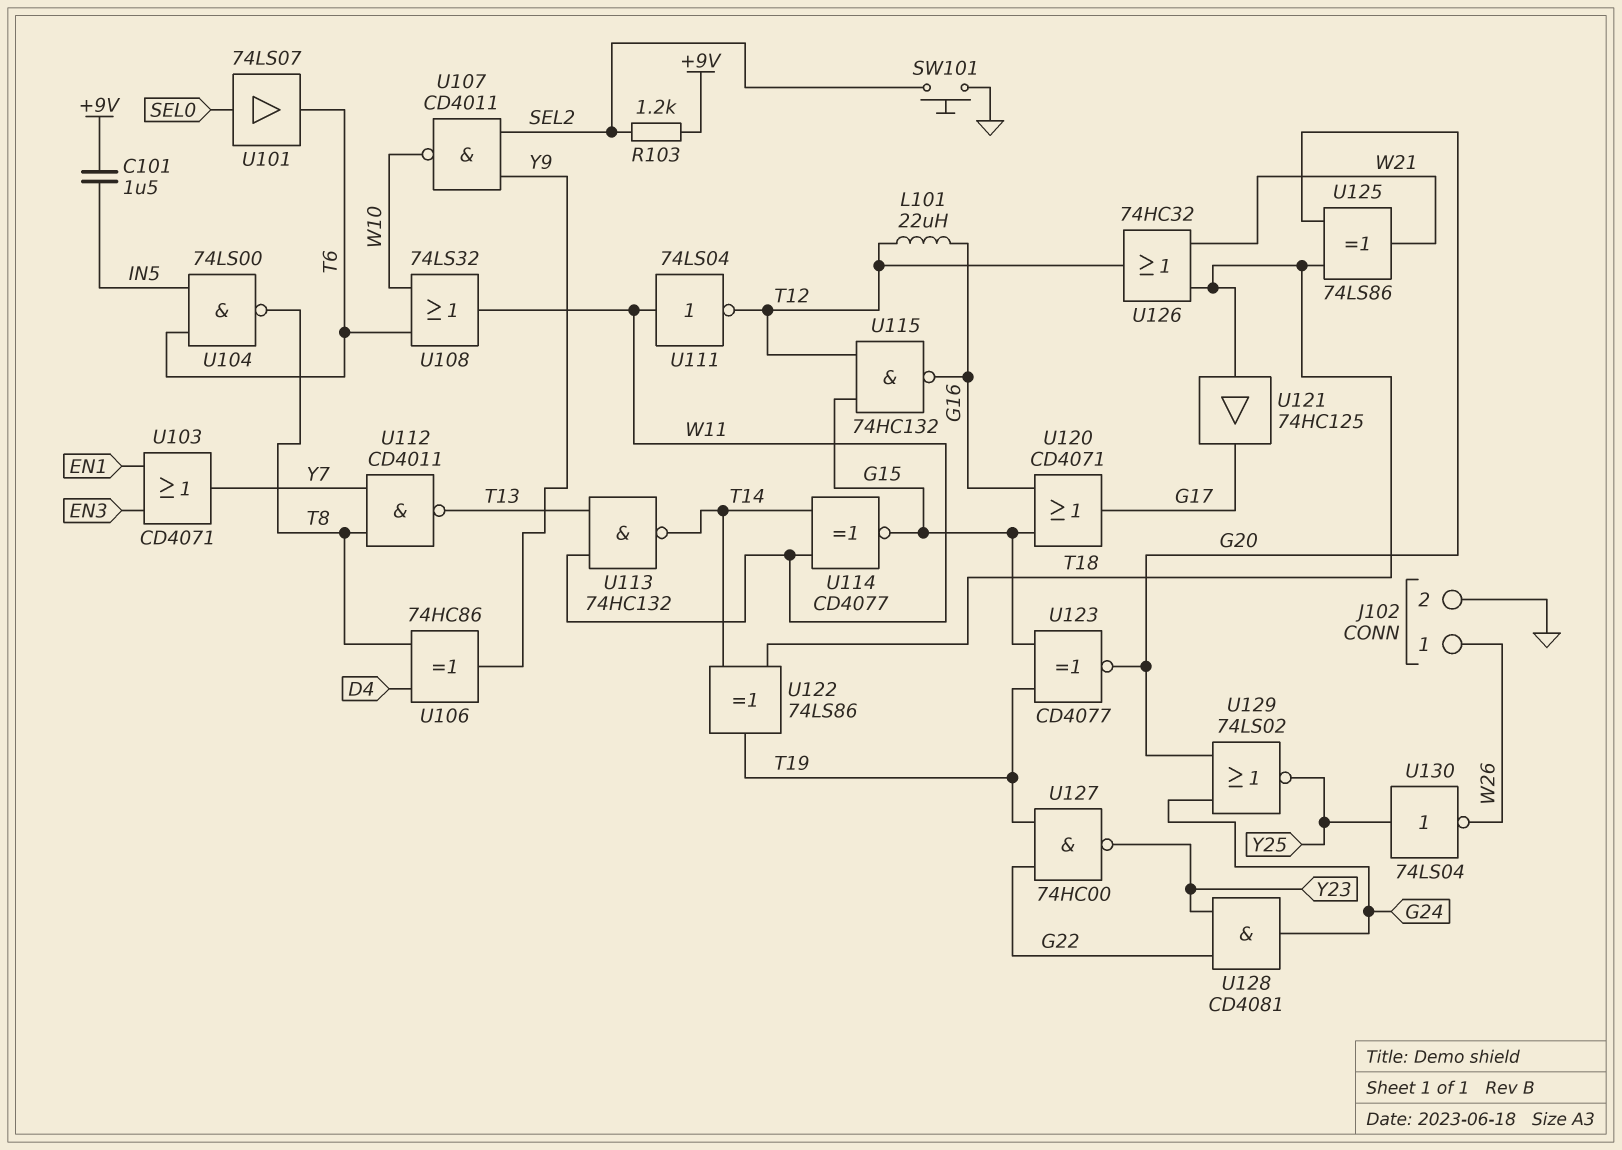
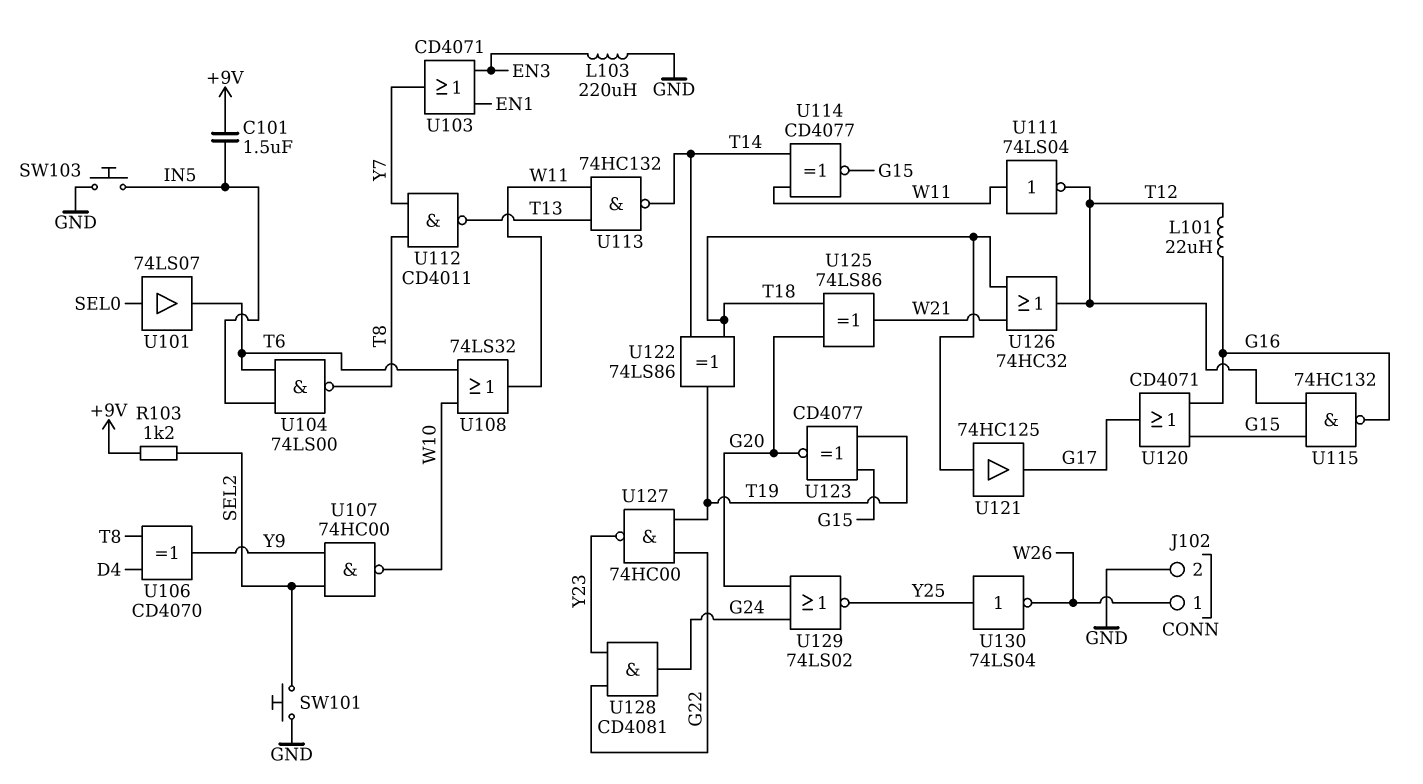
L103: none -> 220uH (EN3, GND)
SW103: none -> button (GND, IN5)
U106: XOR 74HC86 (in D4, in T8, out Y9) -> XOR CD4070 (in D4, in T8, out Y9)
U107: NAND CD4011 (in SEL2, in Y9, out W10) -> NAND 74HC00 (in SEL2, in Y9, out W10)

